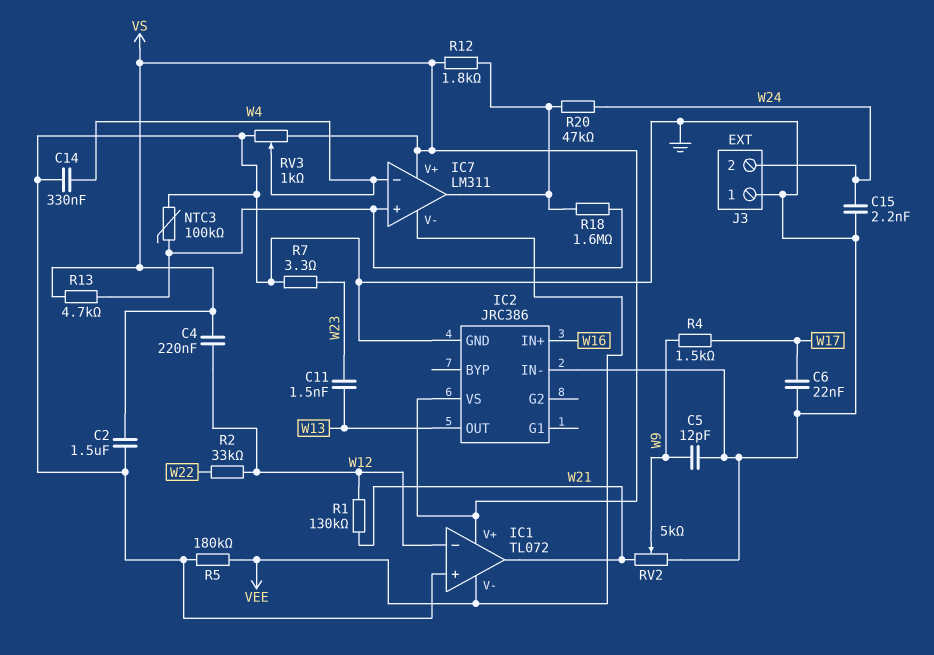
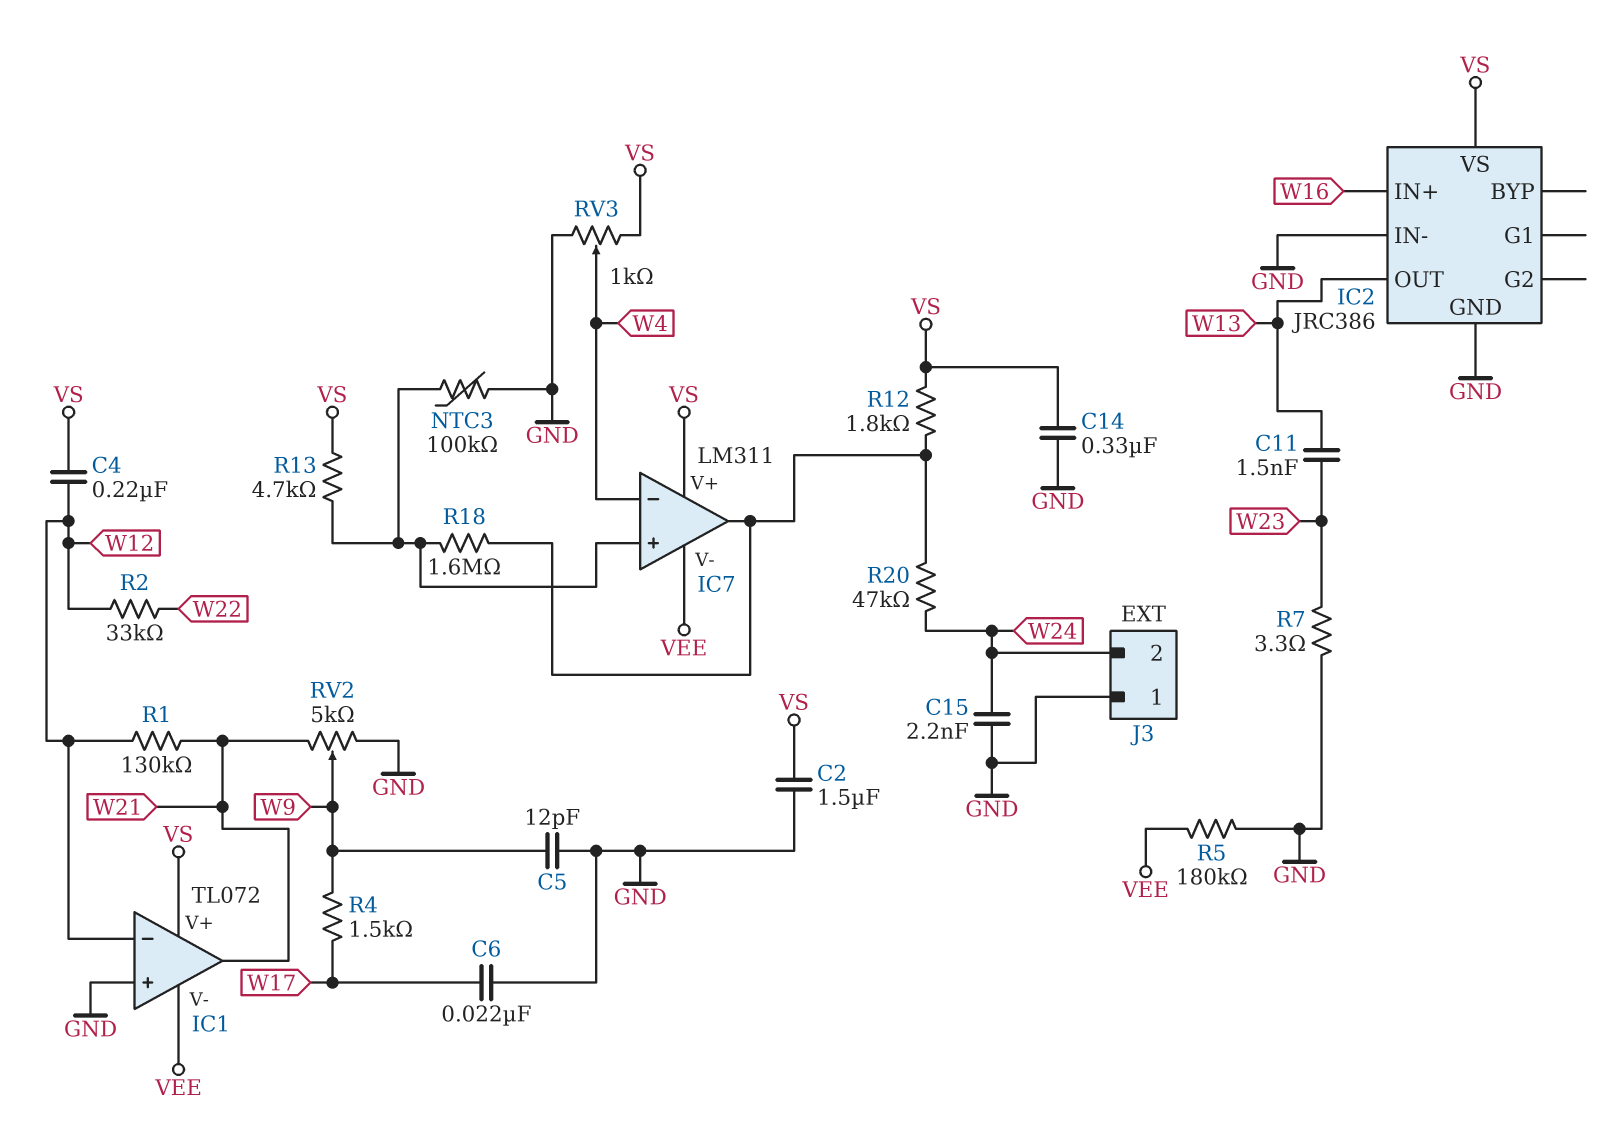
C14: 330nF (GND, W4) -> 330nF (GND, VS)

